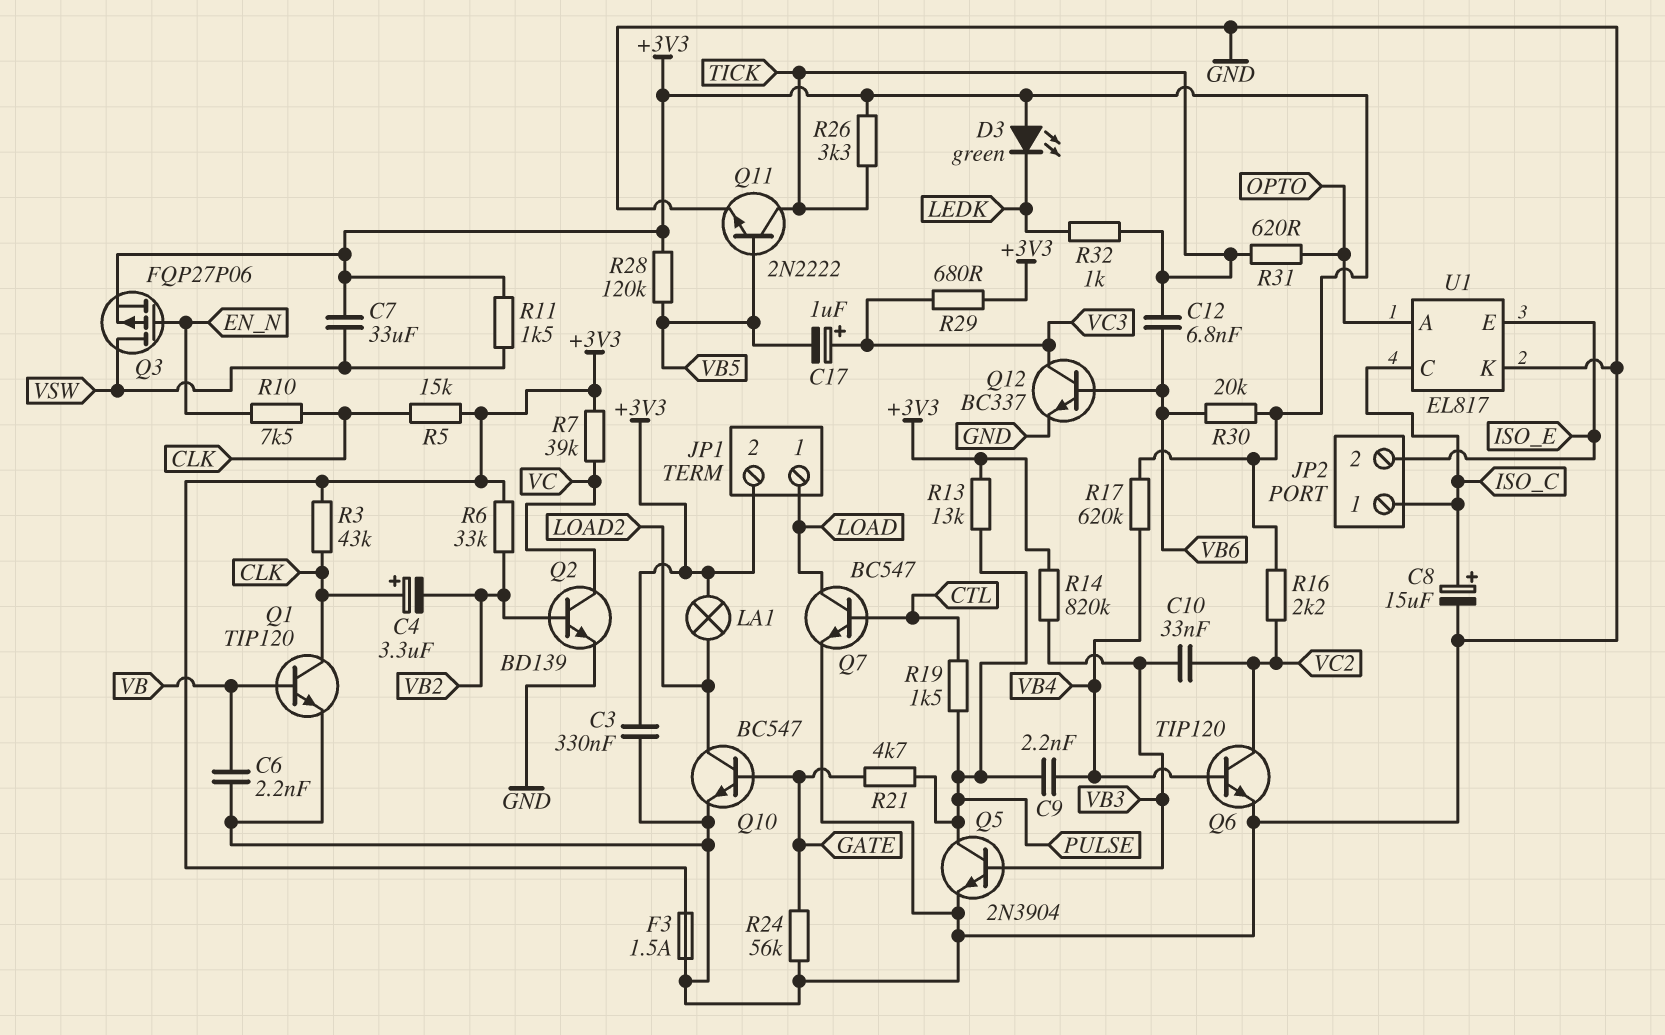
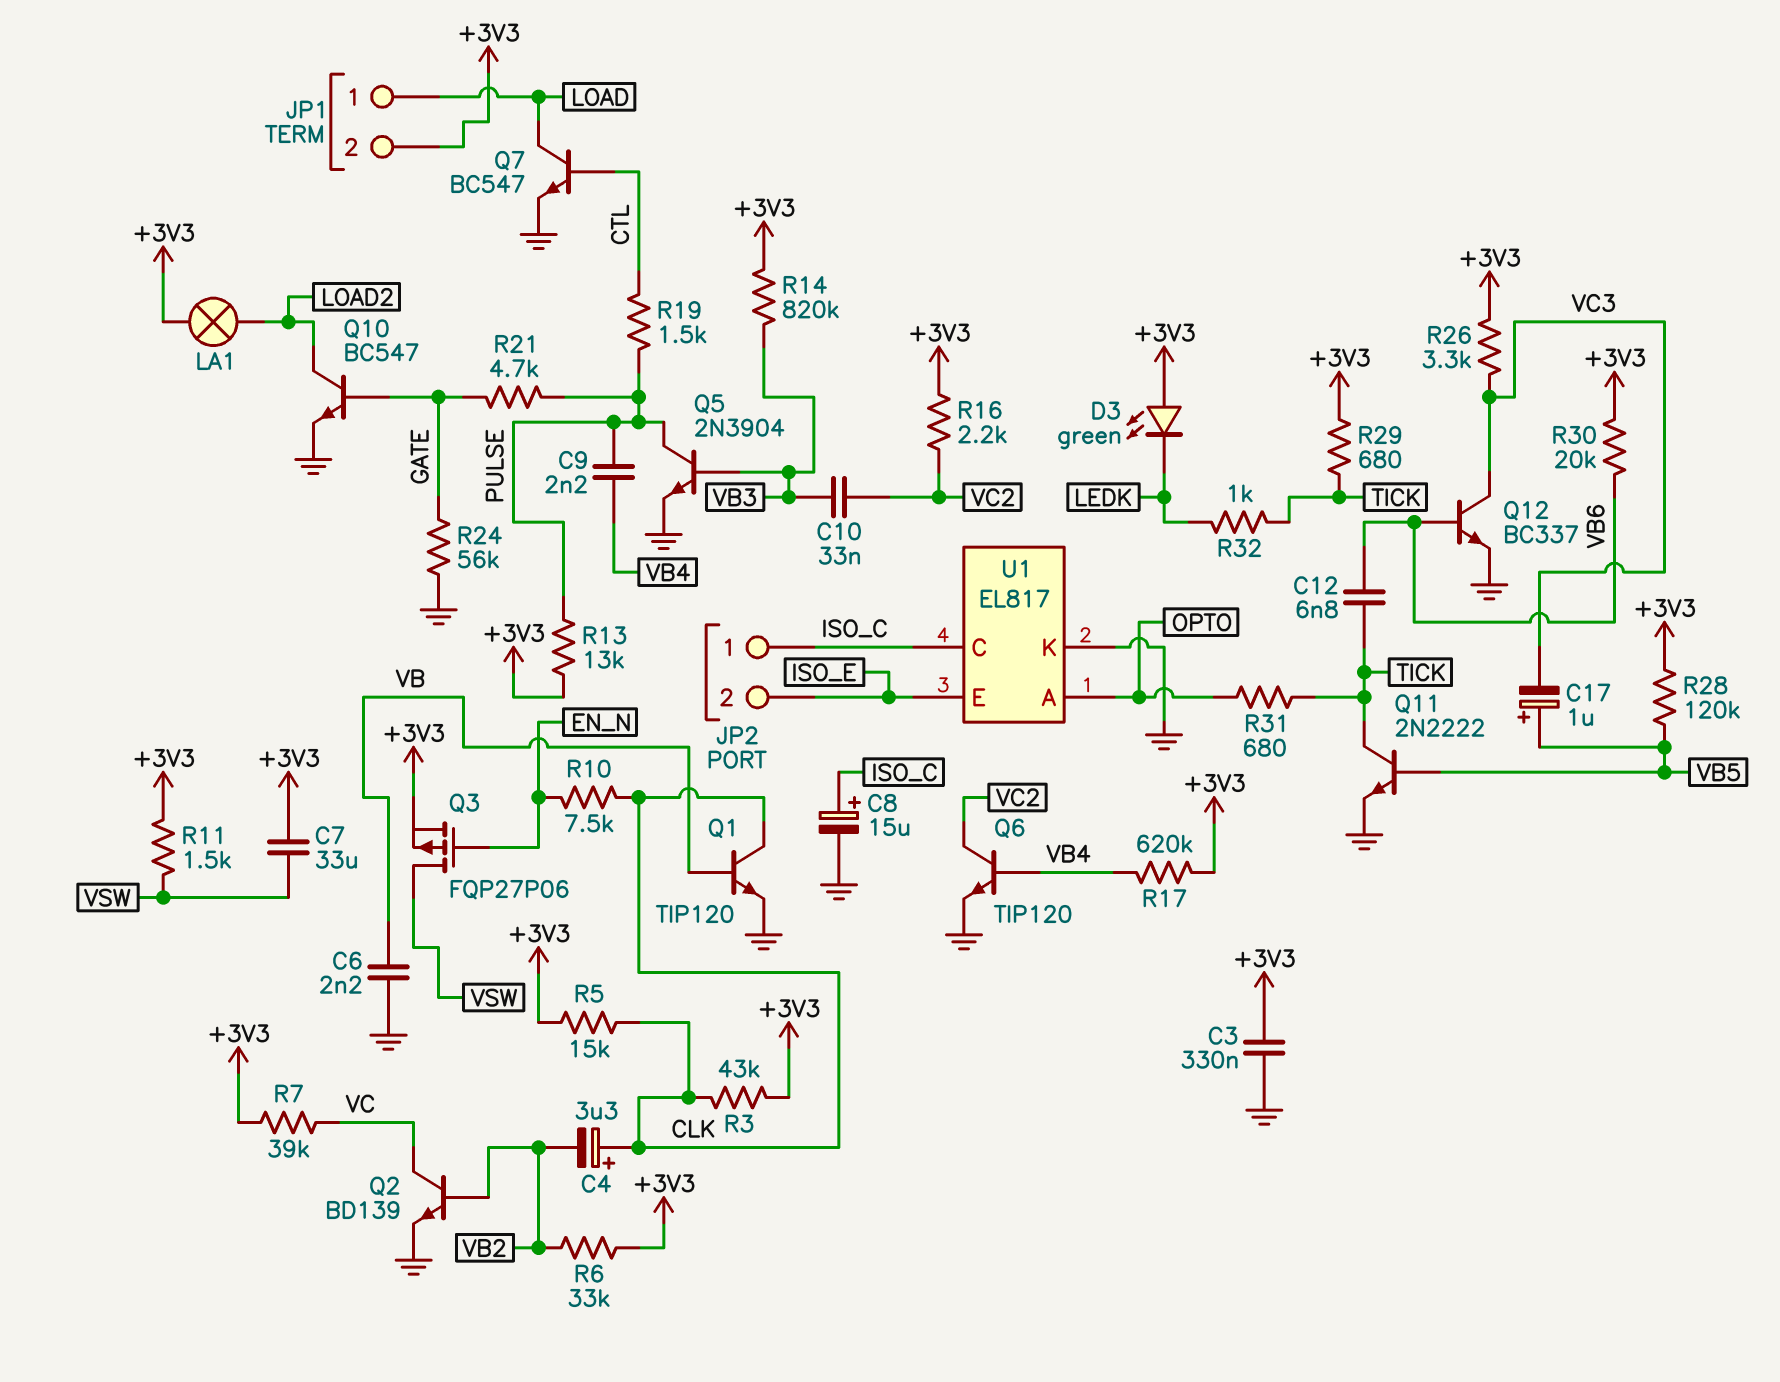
C17: 1uF (plus VC3, minus VB5) -> 1uF (plus VB5, minus VC3)
F3: 1.5A (+3V3, GND) -> none
R26: 3.3k (+3V3, TICK) -> 3.3k (+3V3, VC3)
R29: 680 (+3V3, VC3) -> 680 (+3V3, TICK)
R31: 620 (OPTO, TICK) -> 680 (OPTO, TICK)

